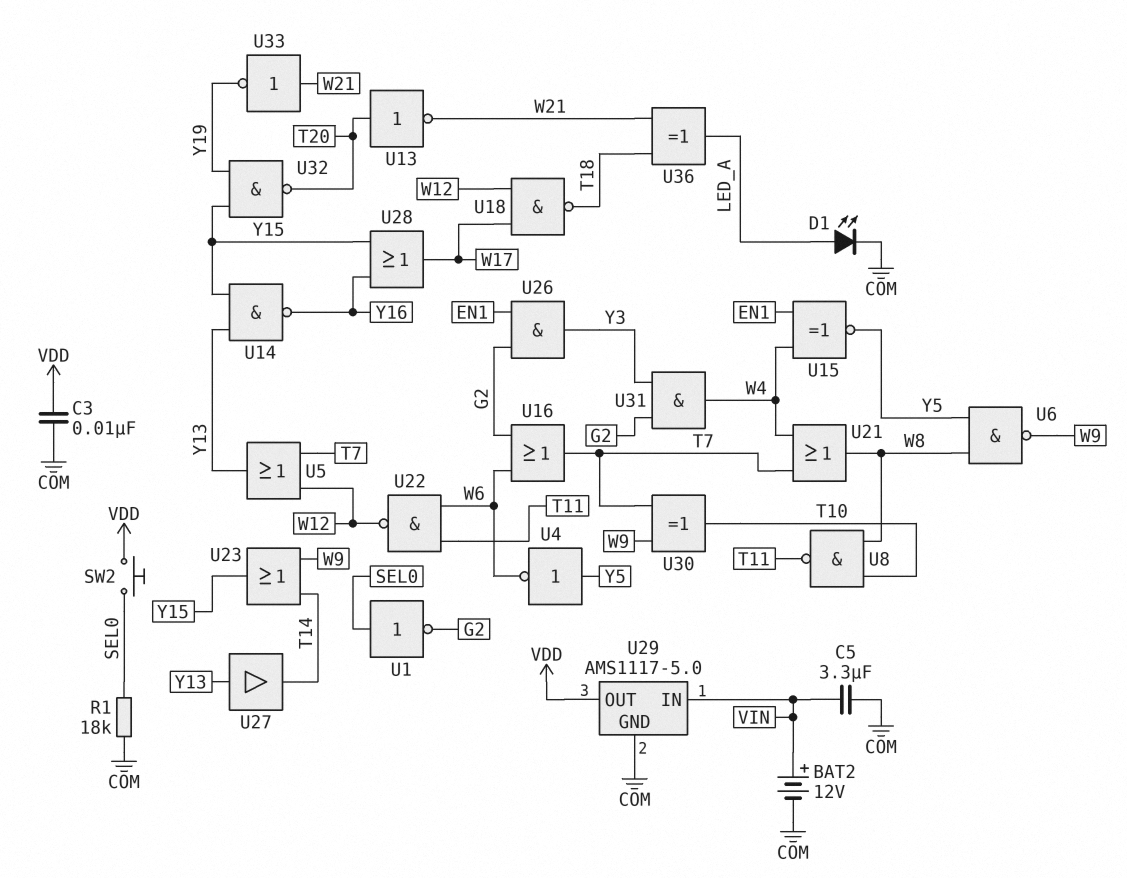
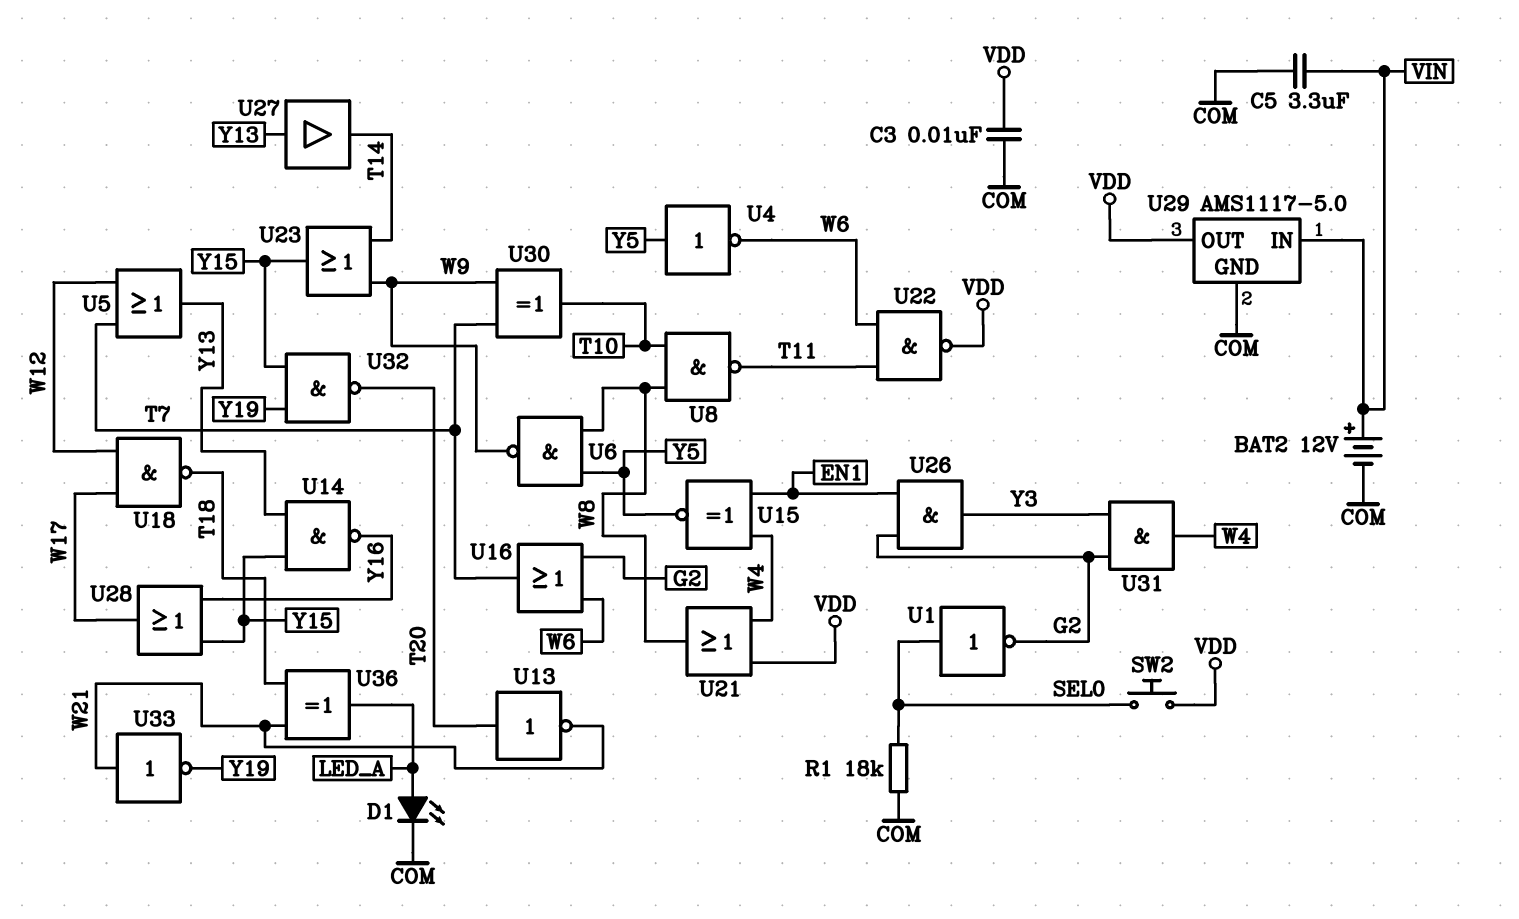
U21: OR (in T7, in W4, out W8) -> OR (in VDD, in W4, out W8)
U22: NAND (in T11, in W6, out W12) -> NAND (in T11, in W6, out VDD)

